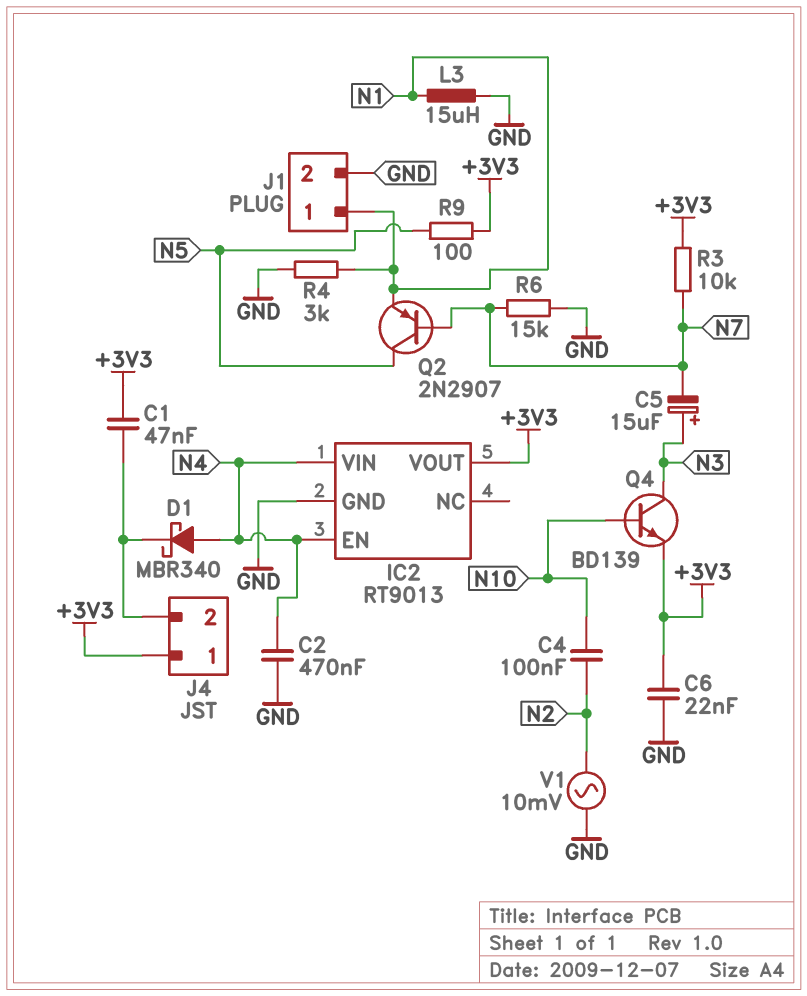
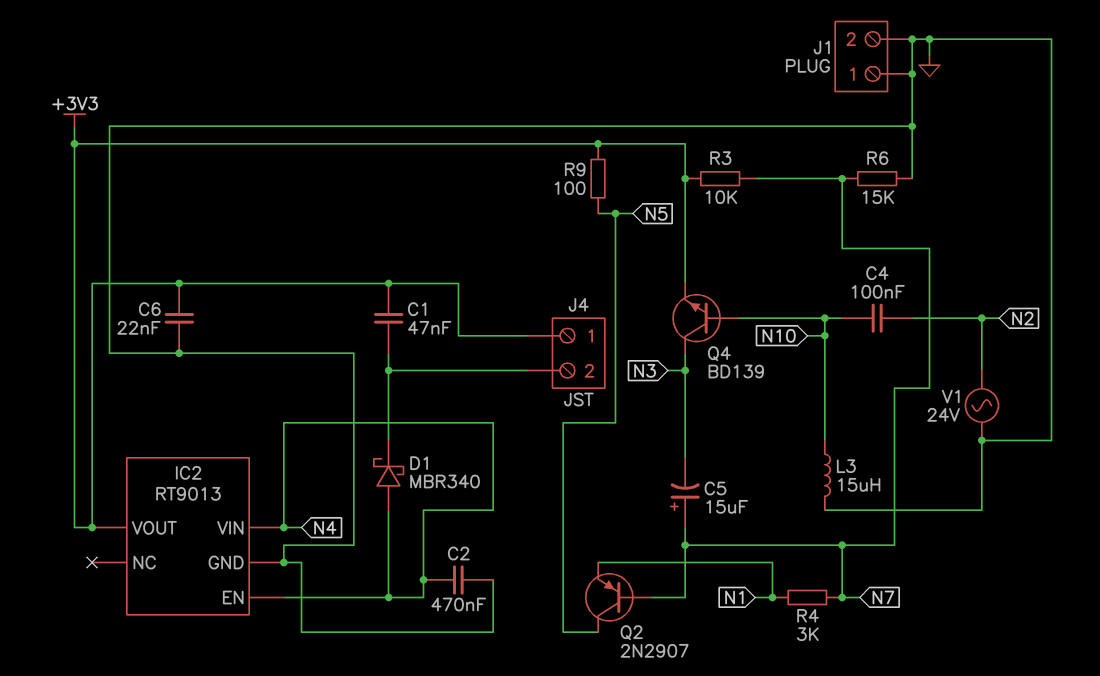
C5: 15uF (plus N3, minus N7) -> 15uF (plus N7, minus N3)
J1 pin 1: N1 -> GND
L3: 15uH (GND, N1) -> 15uH (GND, N10)
R4: 3k (GND, N1) -> 3k (N1, N7)
V1: AC 10mV (GND, N2) -> AC 24V (GND, N2)

